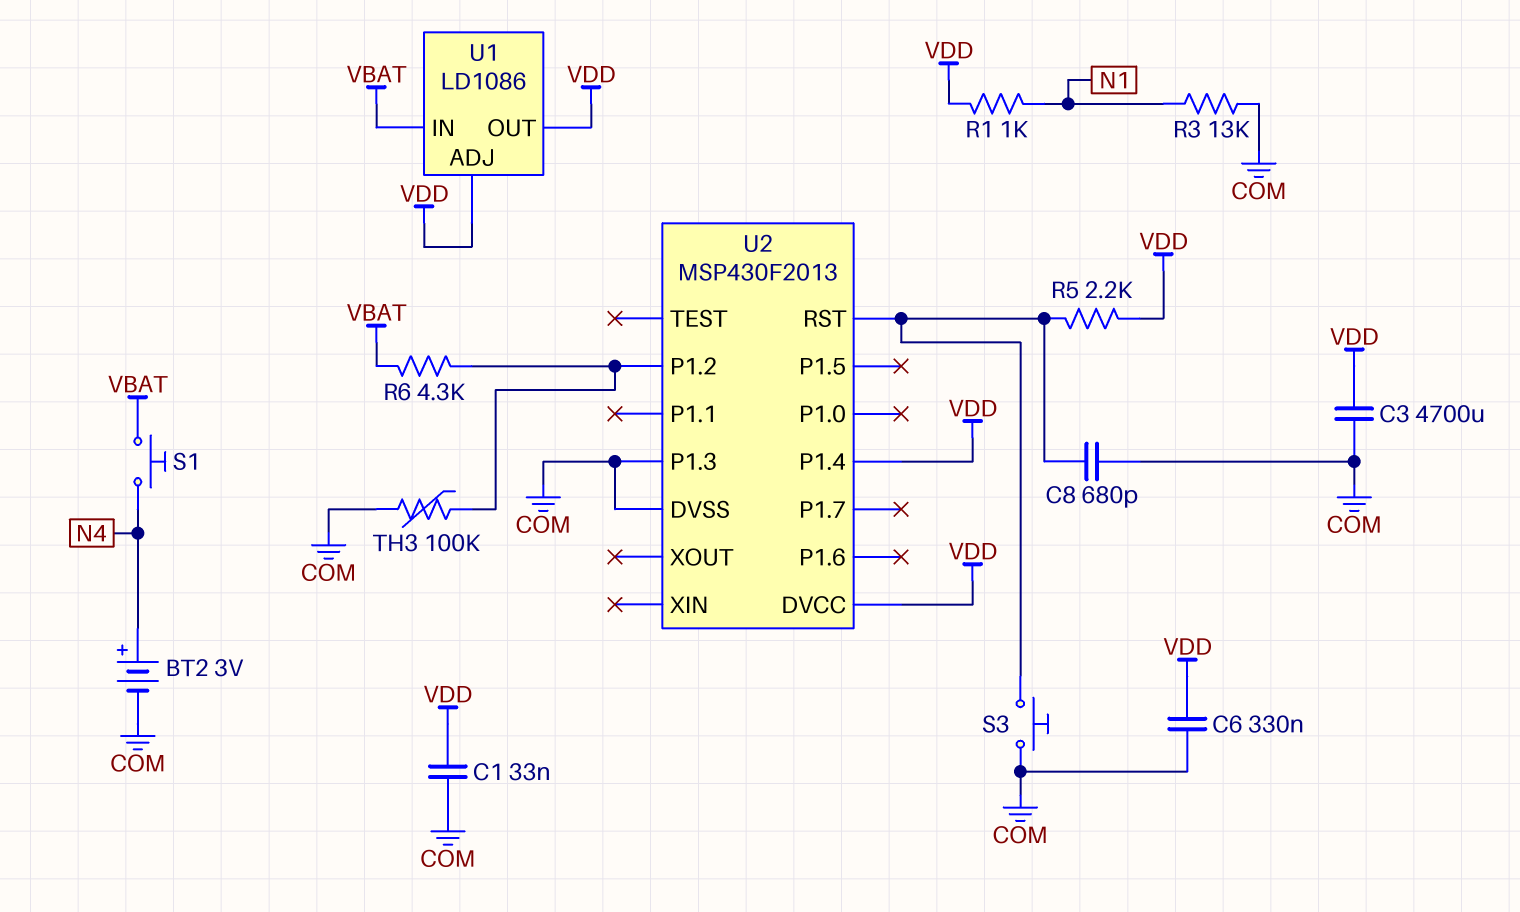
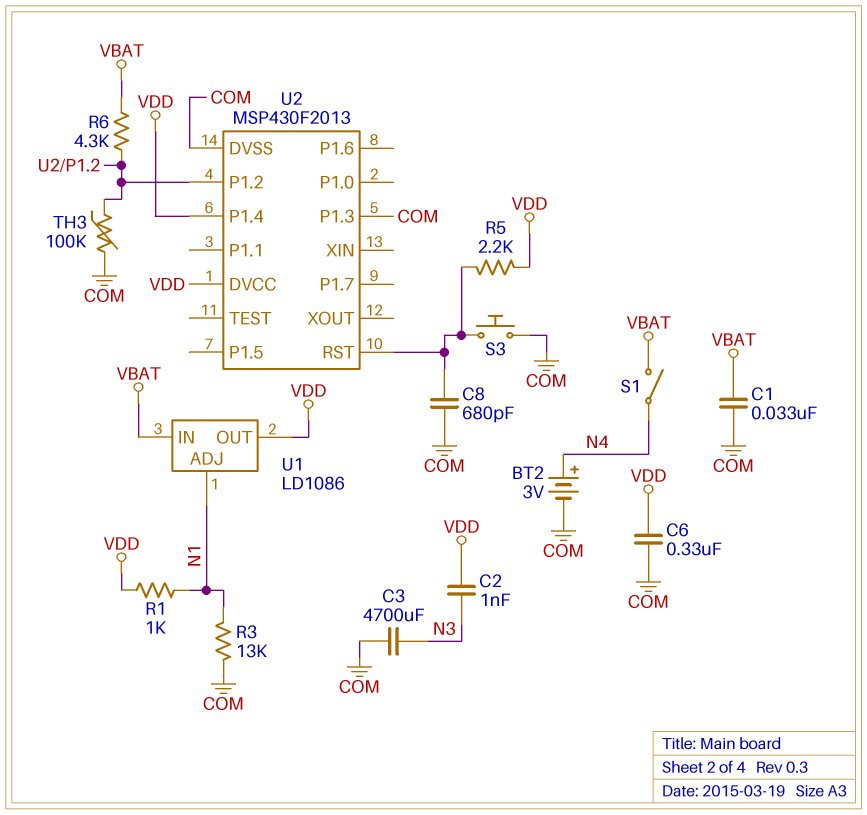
C1: 33nF (COM, VDD) -> 33nF (COM, VBAT)
C2: none -> 1nF (N3, VDD)
C3: 4700uF (COM, VDD) -> 4700uF (COM, N3)
S1: button (N4, VBAT) -> switch (N4, VBAT)
U1 pin ADJ: VDD -> N1

